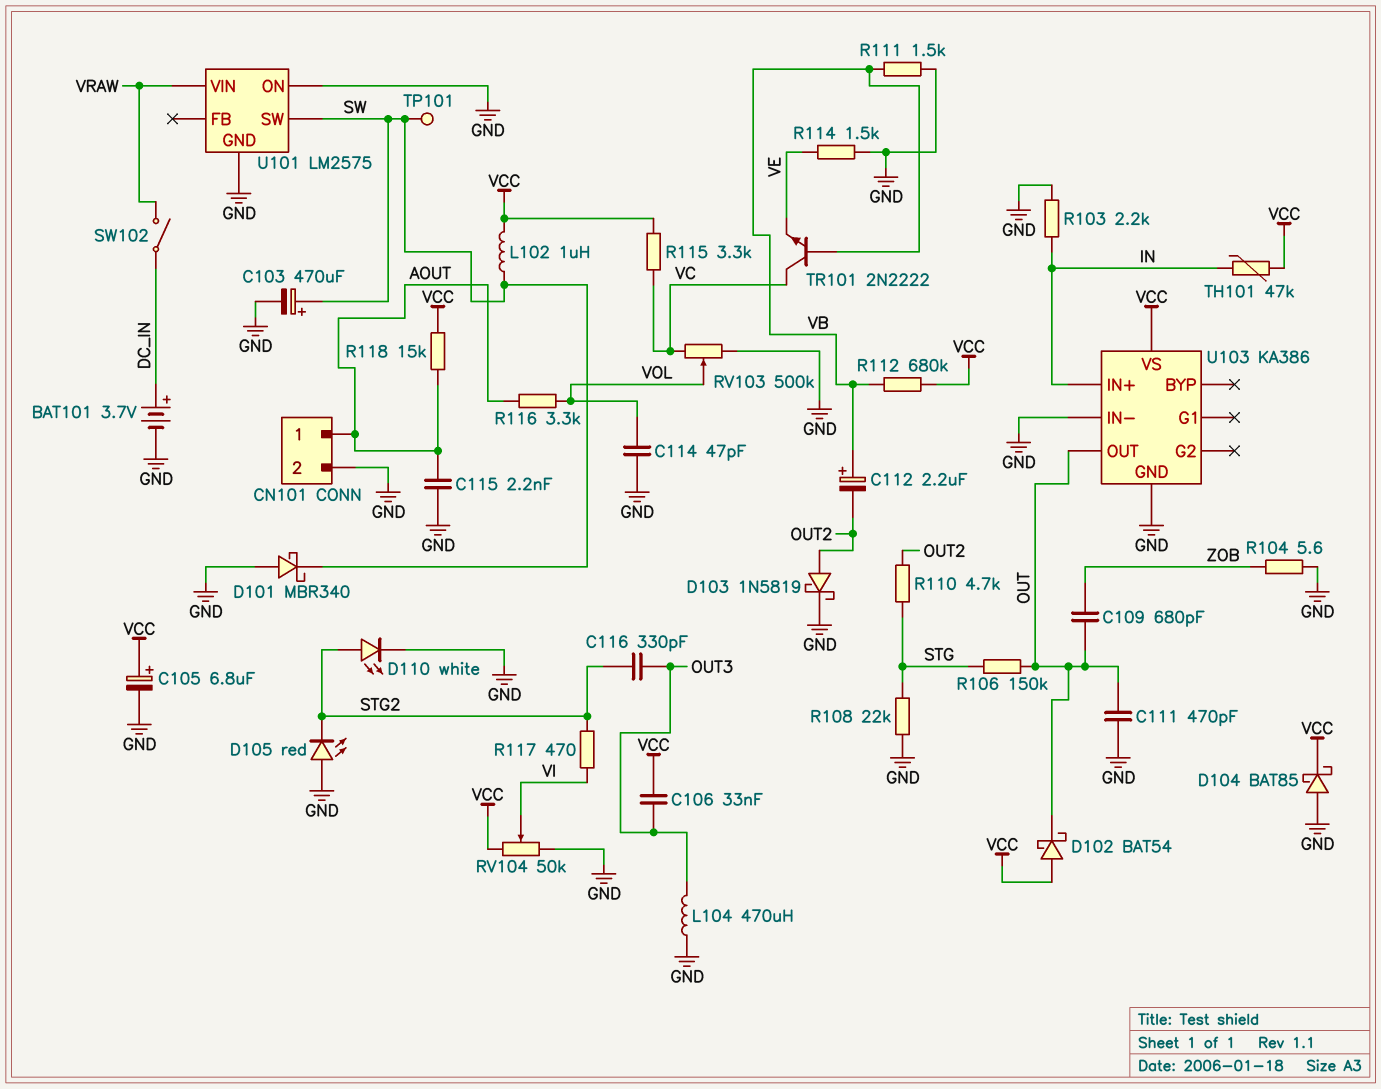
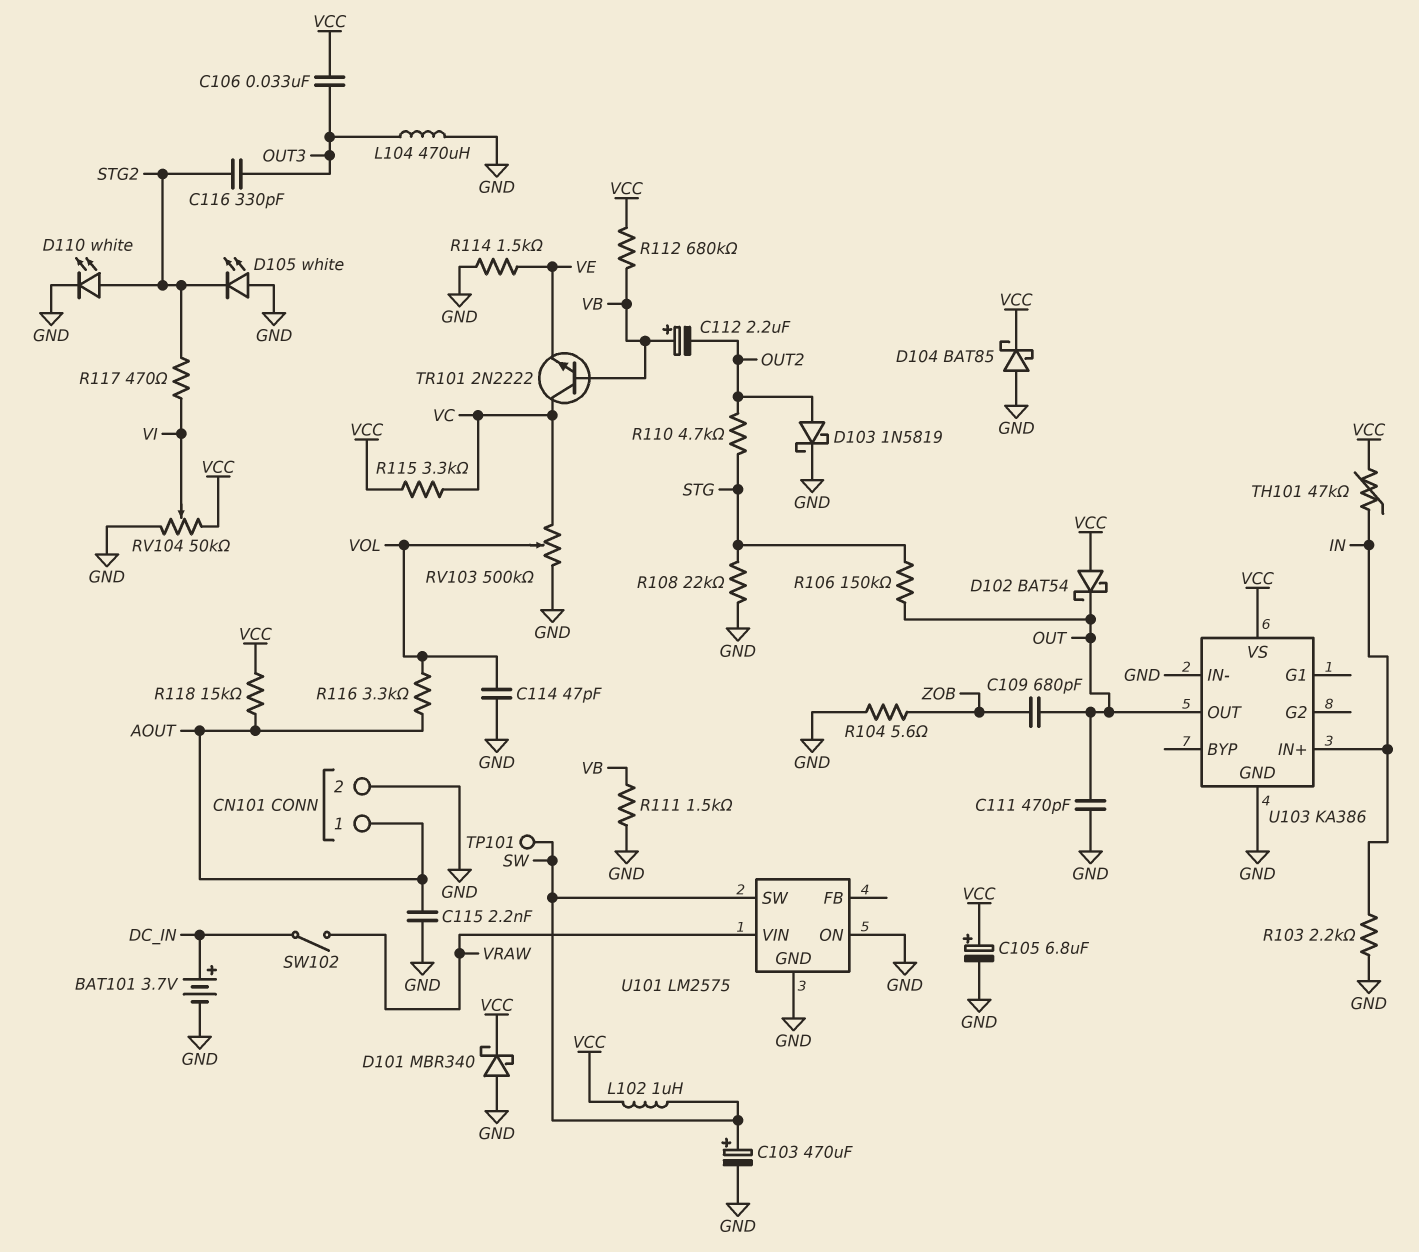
D101: schottky MBR340 (A GND, K SW) -> schottky MBR340 (A GND, K VCC)
D105: LED red (A GND, K STG2) -> LED white (A GND, K STG2)

